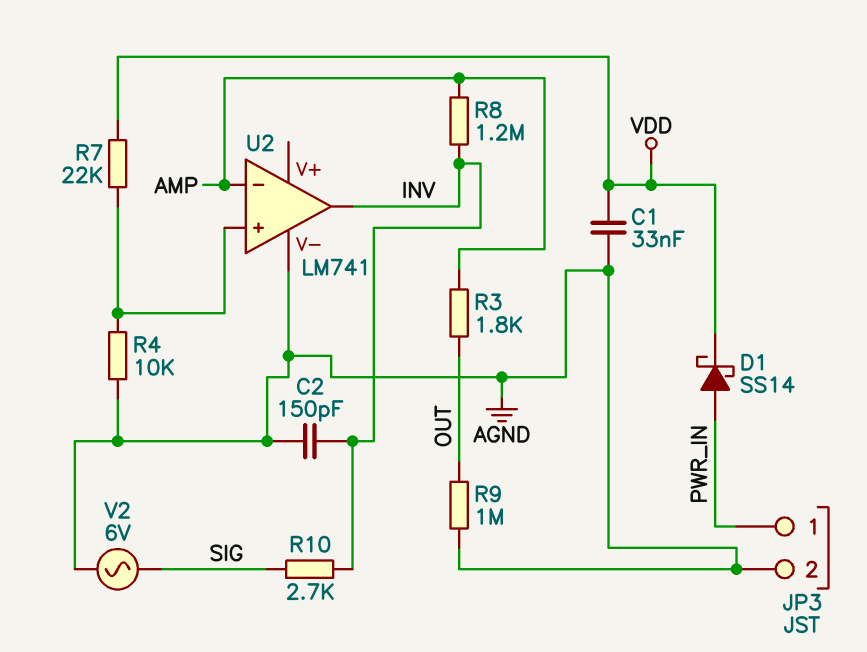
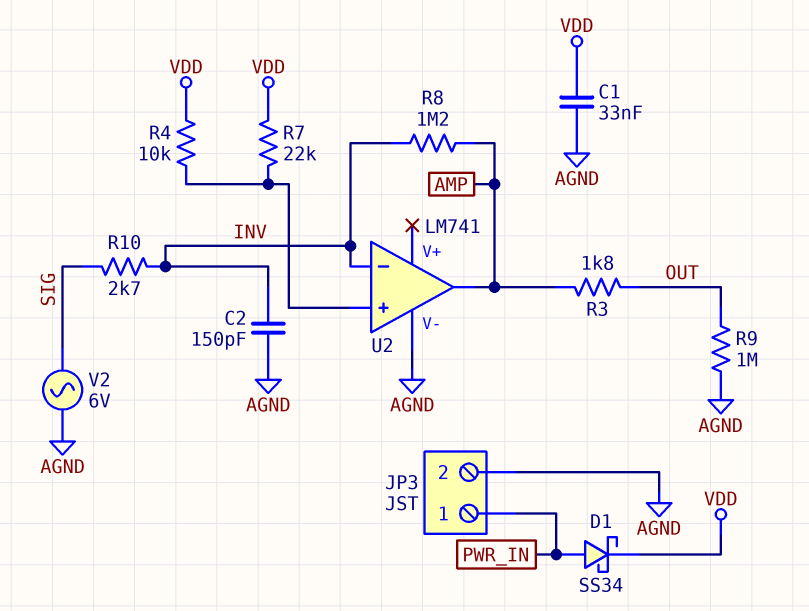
D1: schottky SS14 (A PWR_IN, K VDD) -> schottky SS34 (A PWR_IN, K VDD)
R4: 10k (AGND, U2/in+) -> 10k (U2/in+, VDD)
U2 pin in-: AMP -> INV
U2 pin out: INV -> AMP

